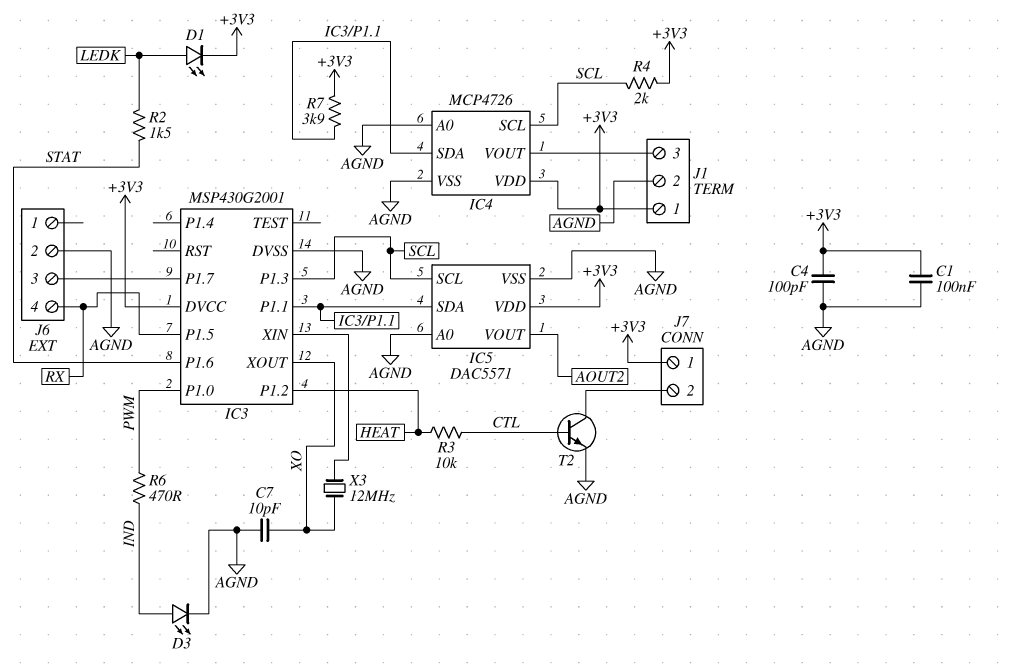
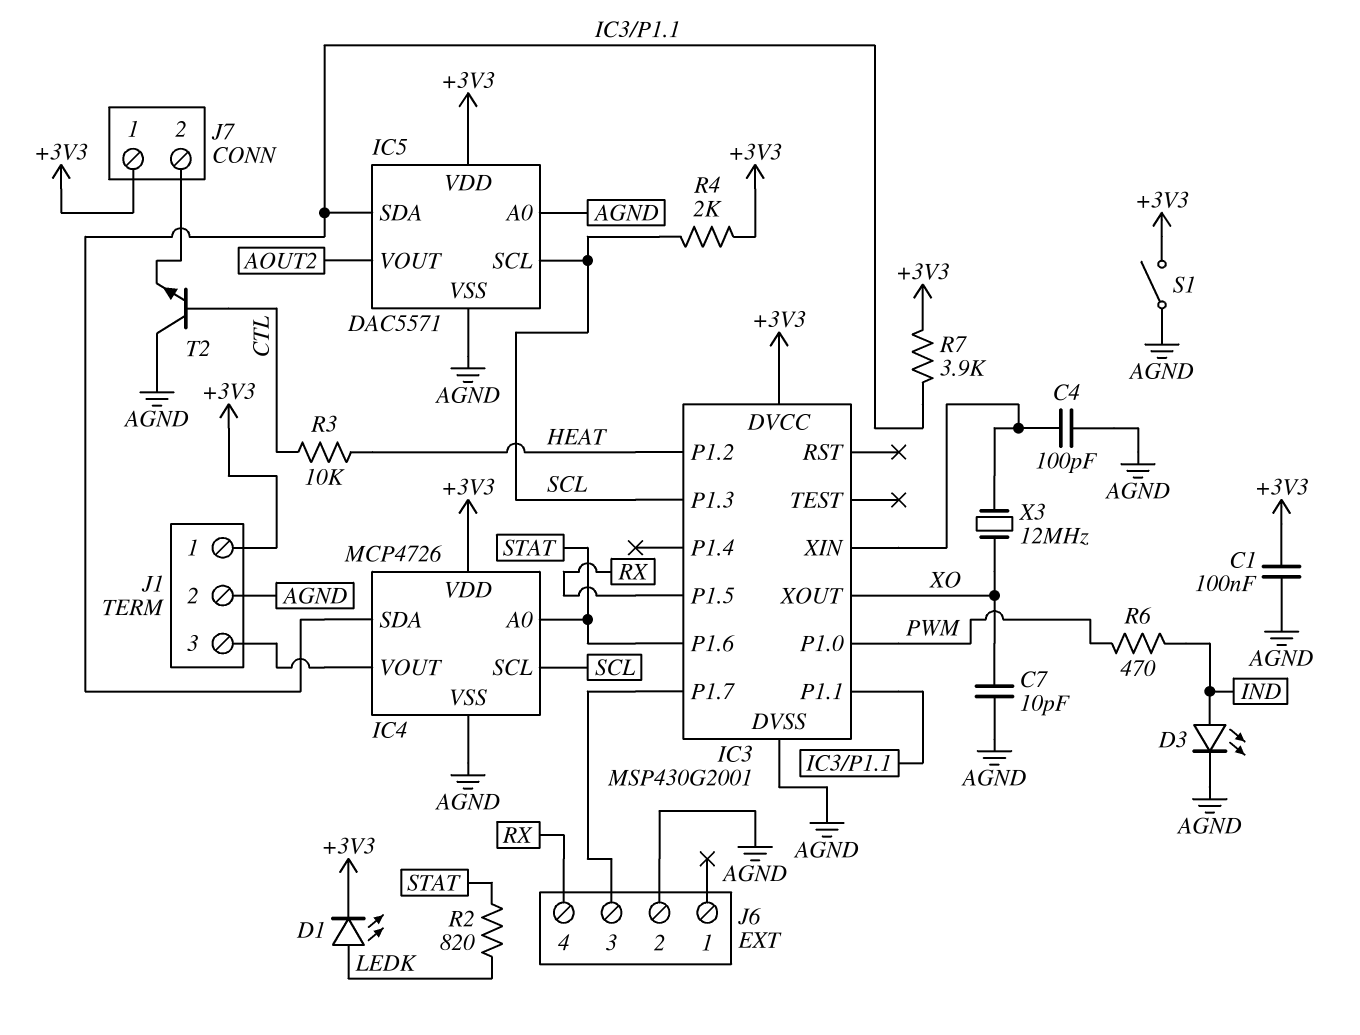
C4: 100pF (+3V3, AGND) -> 100pF (AGND, IC3/XIN)
IC4 pin A0: AGND -> STAT
R2: 1.5k (LEDK, STAT) -> 820 (LEDK, STAT)
S1: none -> switch (+3V3, AGND)
T2: NPN (B CTL, C J7/2, E AGND) -> NPN (B CTL, C AGND, E J7/2)

